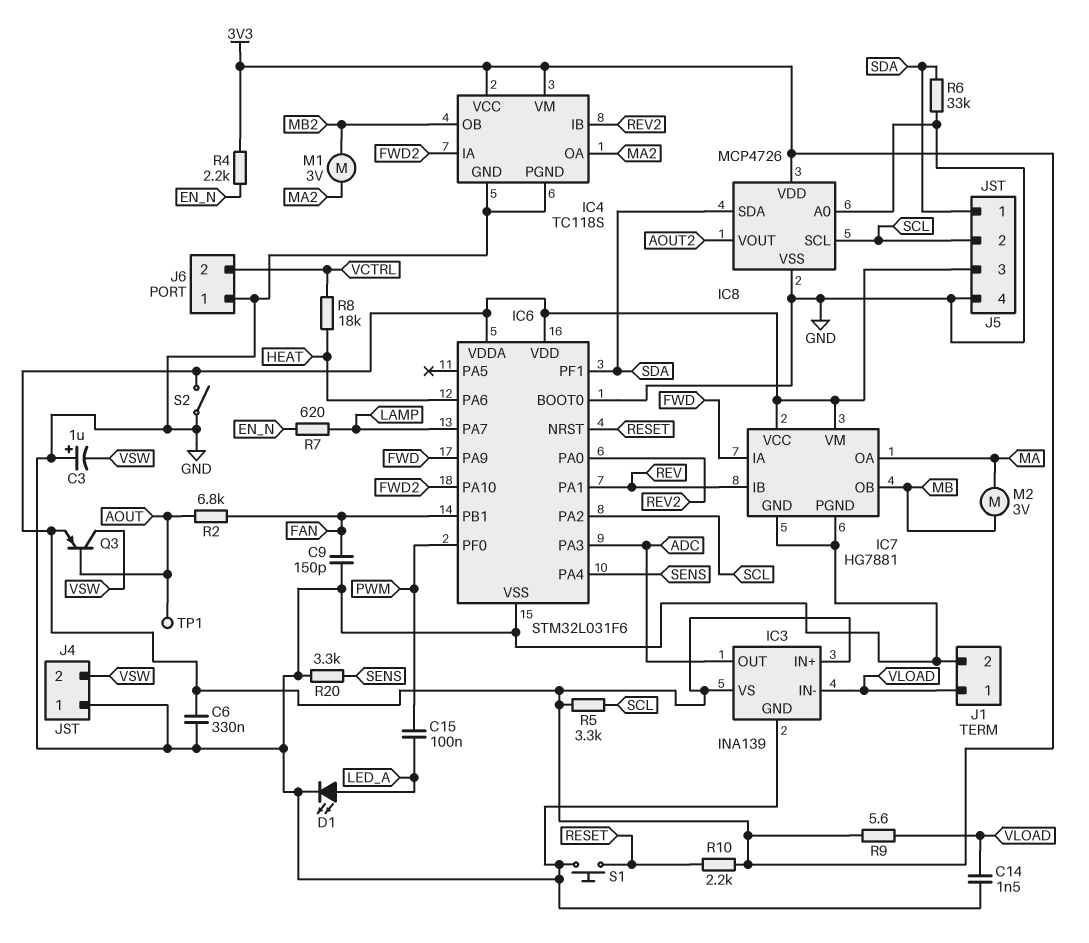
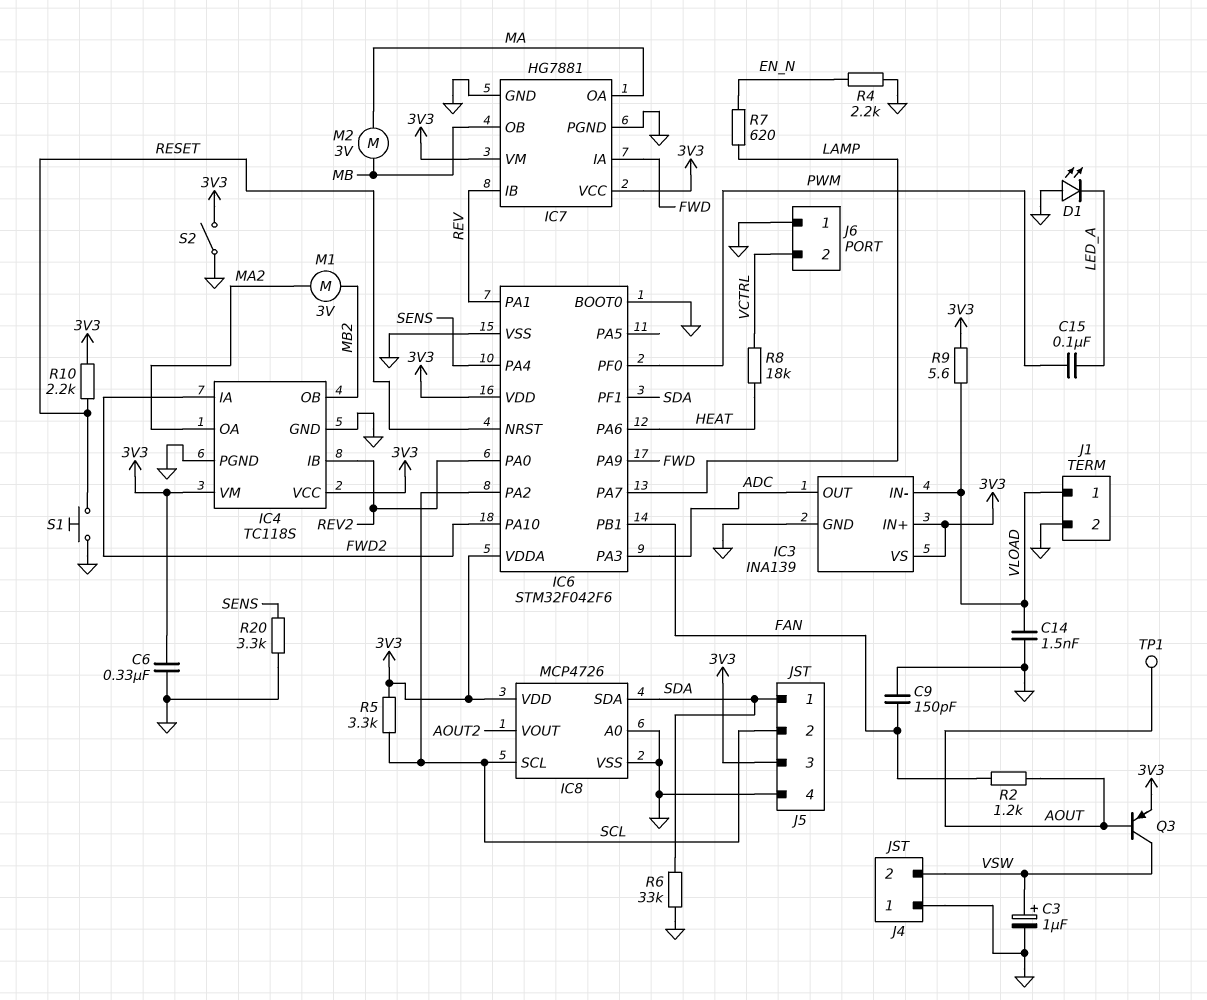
C3: 1uF (plus GND, minus VSW) -> 1uF (plus VSW, minus GND)
D1: LED (A LED_A, K GND) -> LED (A GND, K LED_A)
IC6: STM32L031F6 -> STM32F042F6
R2: 6.8k (AOUT, FAN) -> 1.2k (AOUT, FAN)
R4: 2.2k (3V3, EN_N) -> 2.2k (EN_N, GND)

